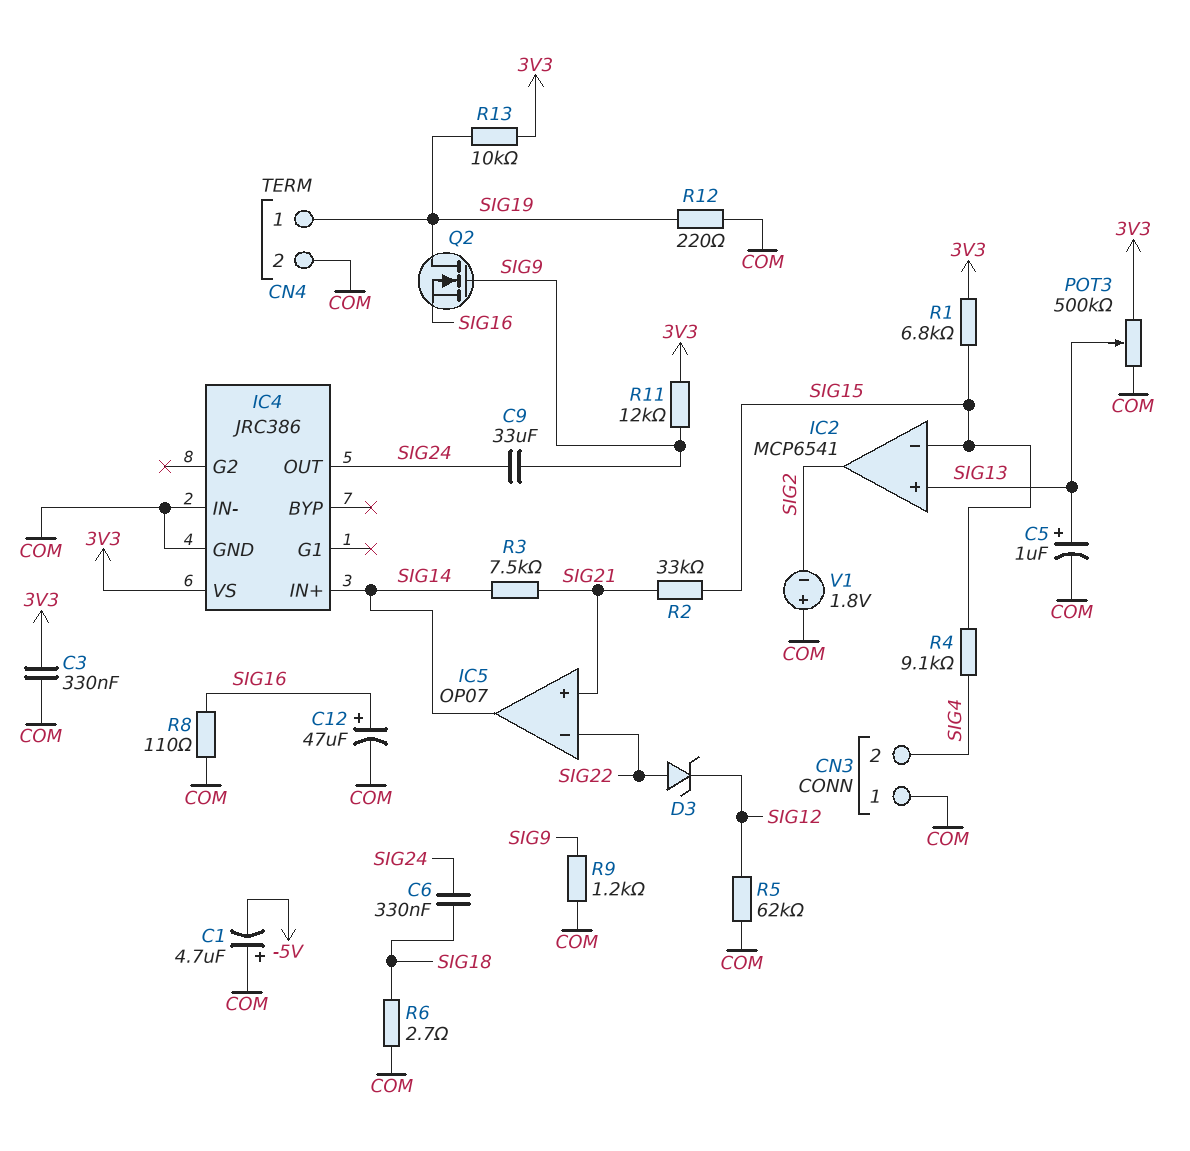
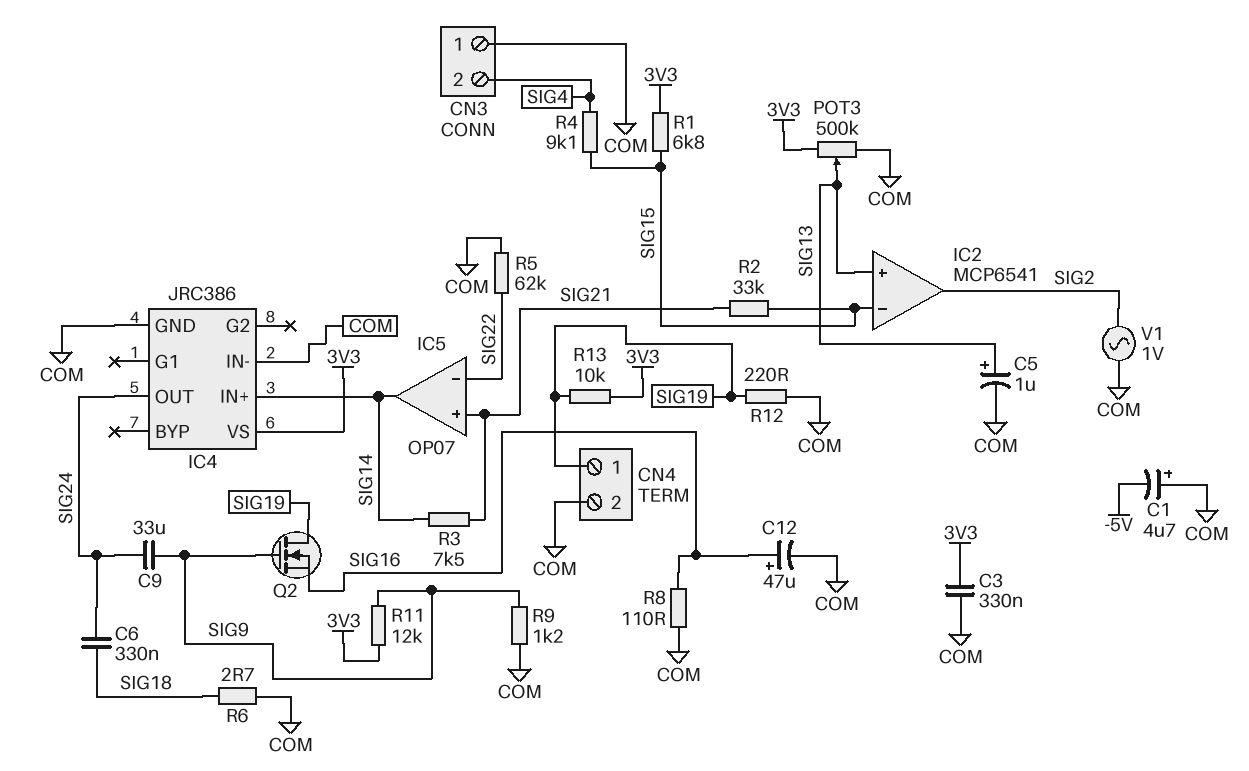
D3: zener (A SIG22, K SIG12) -> none
R5: 62k (COM, SIG12) -> 62k (COM, SIG22)
V1: 1.8V (plus COM, minus SIG2) -> AC 1V (COM, SIG2)

